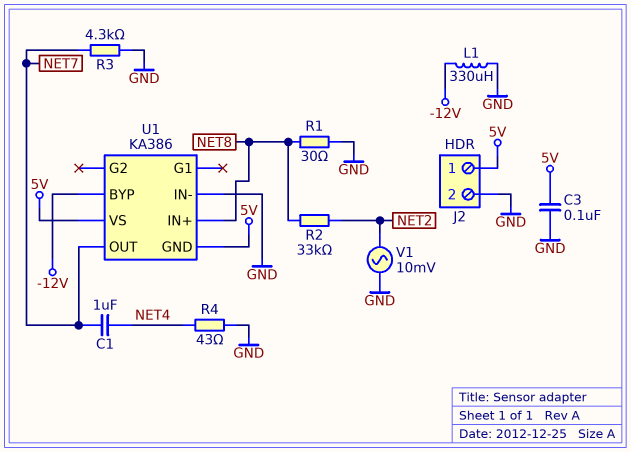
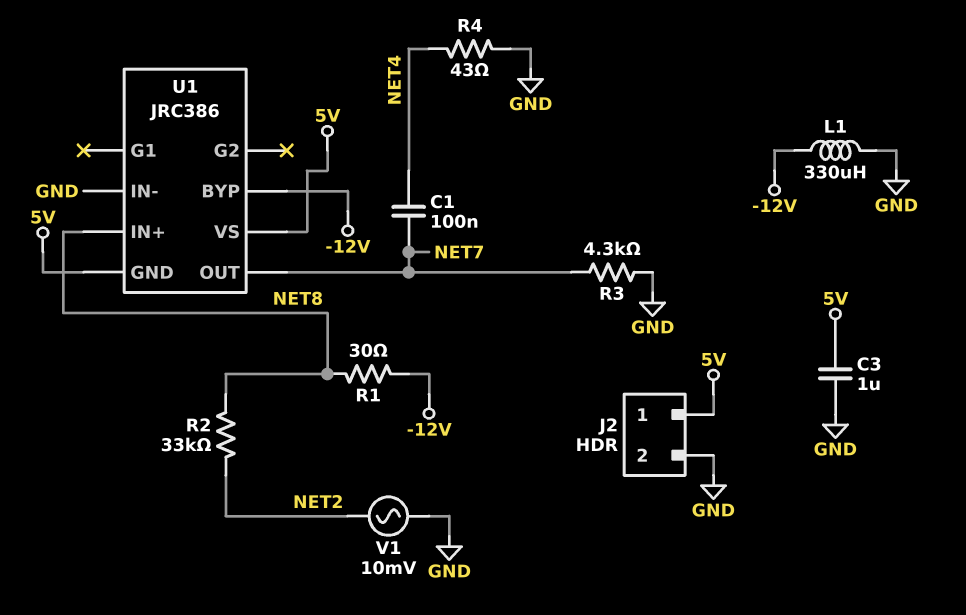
C1: 1uF (NET4, NET7) -> 100nF (NET4, NET7)
C3: 100nF (5V, GND) -> 1uF (5V, GND)
R1: 30 (GND, NET8) -> 30 (-12V, NET8)
U1: KA386 -> JRC386

